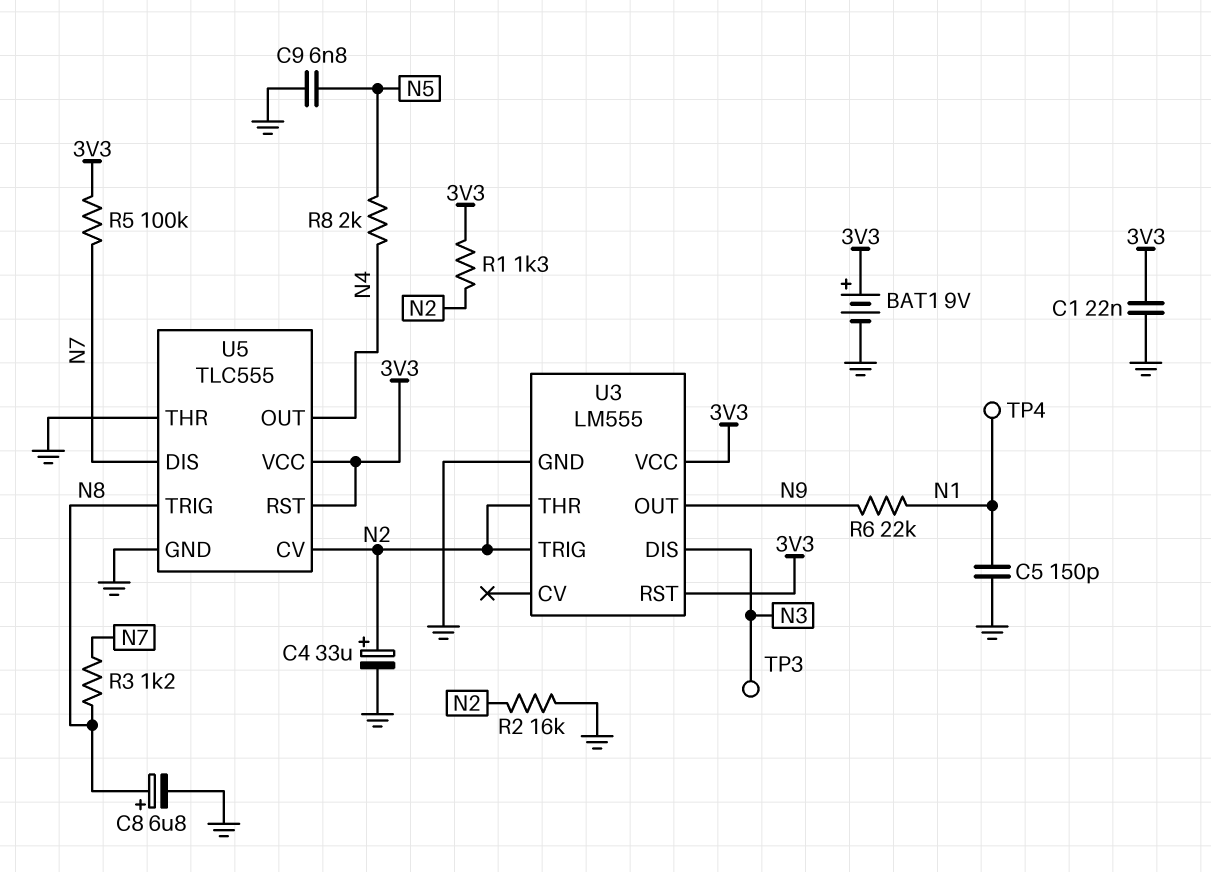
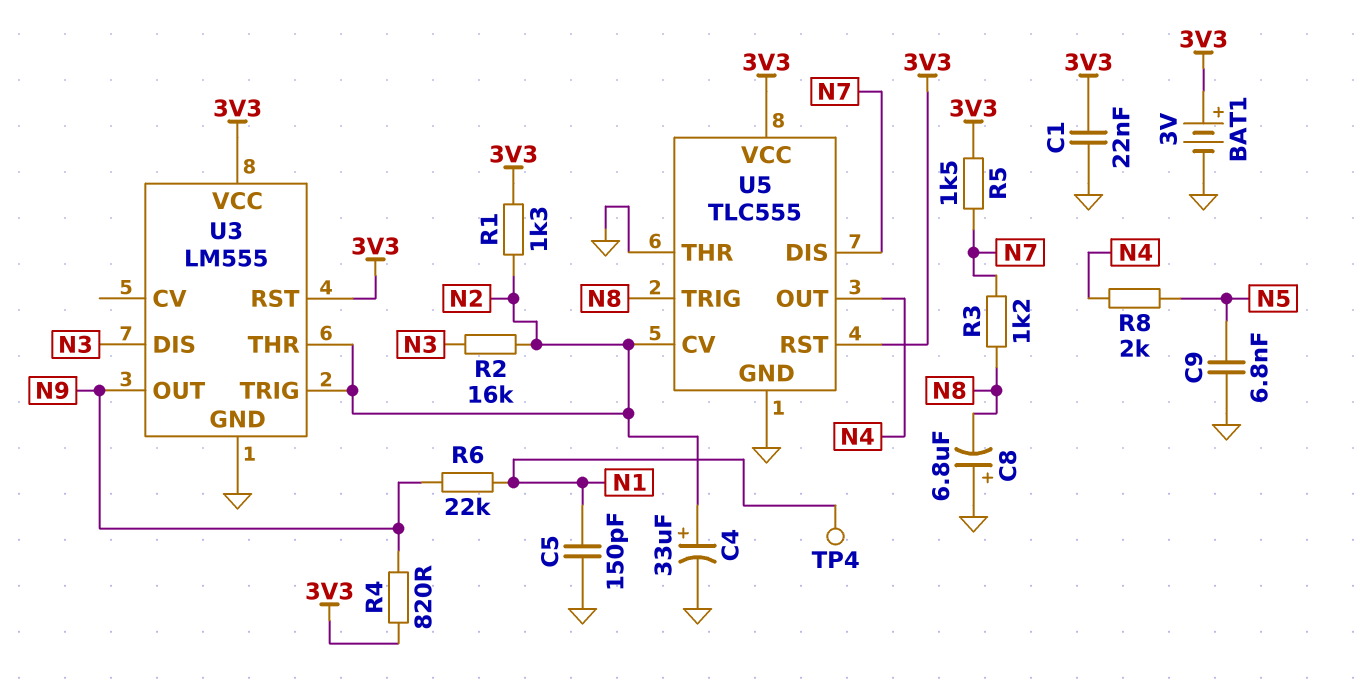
BAT1: 9V (plus 3V3, minus GND) -> 3V (plus 3V3, minus GND)
C8: 6.8uF (plus N8, minus GND) -> 6.8uF (plus GND, minus N8)
R2: 16k (GND, N2) -> 16k (N2, N3)
R4: none -> 820 (3V3, N9)
R5: 100k (3V3, N7) -> 1.5k (3V3, N7)
TP3: test point (N3) -> none

